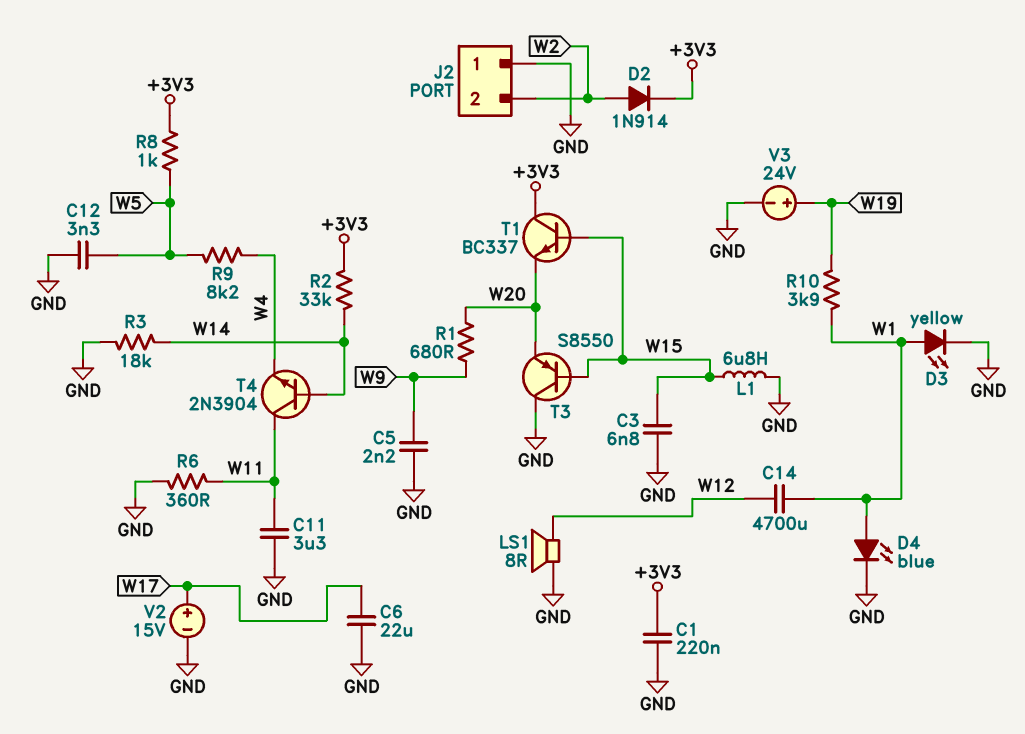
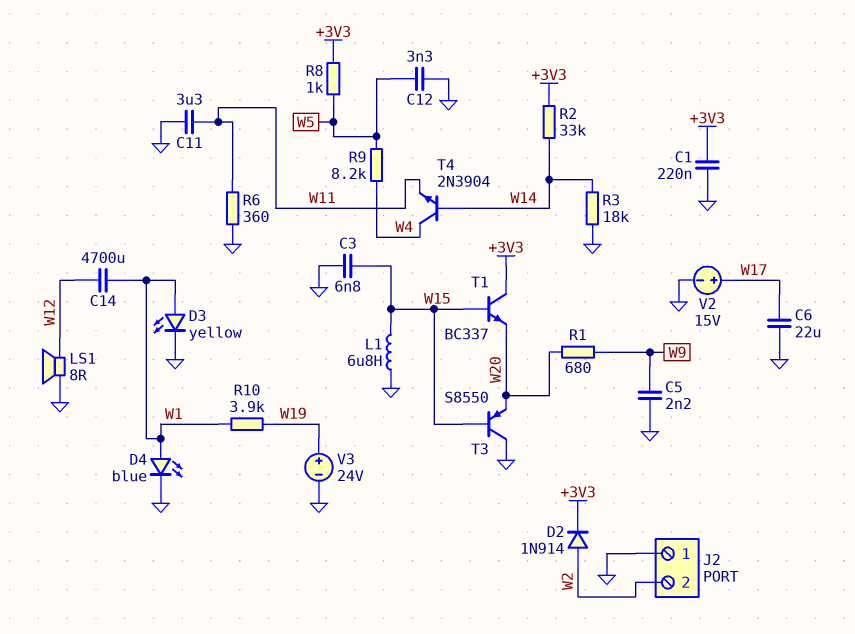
T4: NPN 2N3904 (B W14, C W11, E W4) -> NPN 2N3904 (B W14, C W4, E W11)

